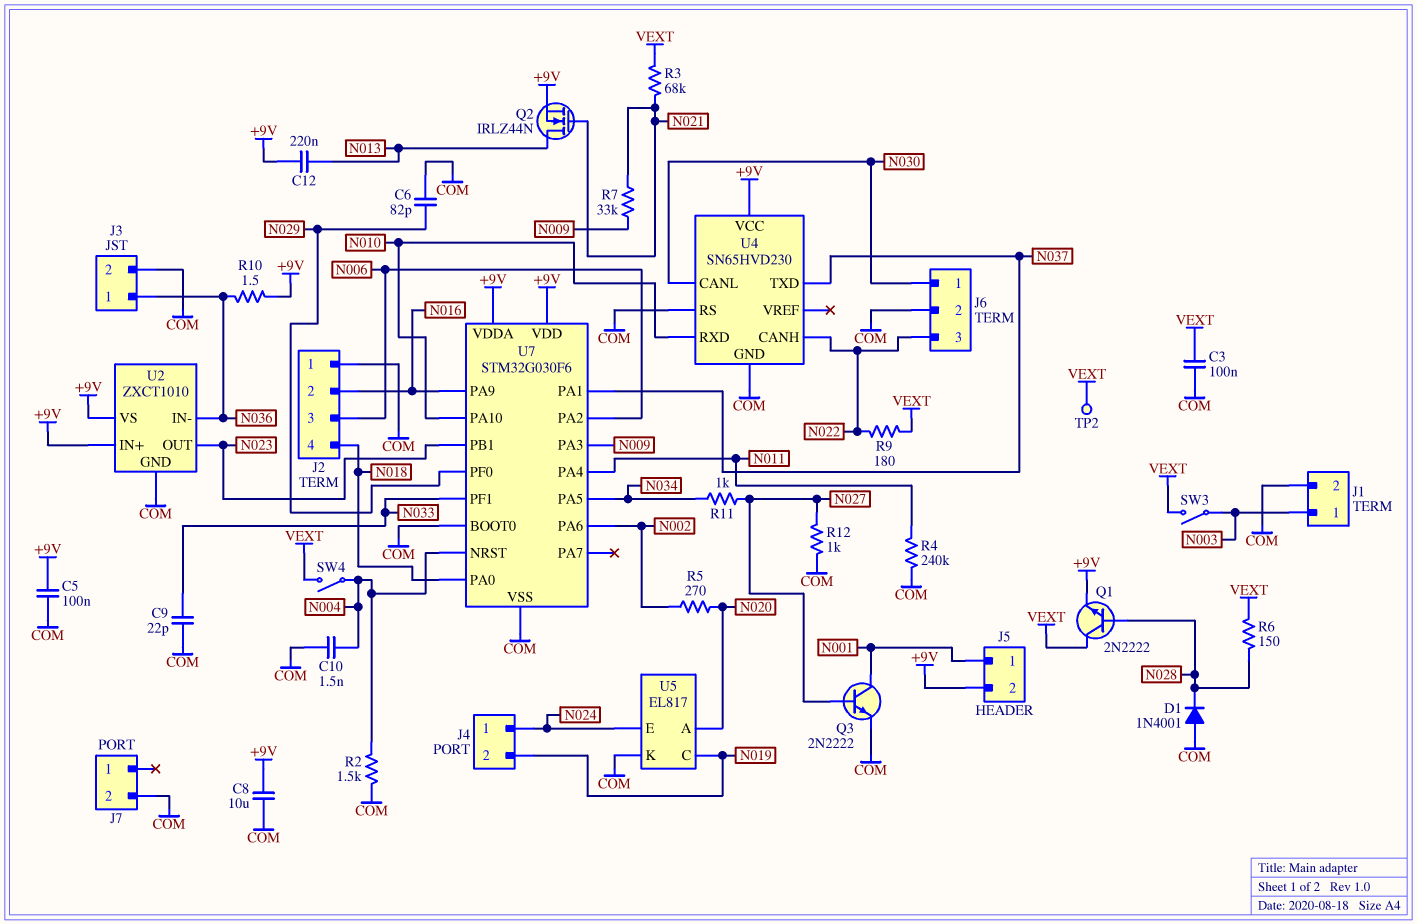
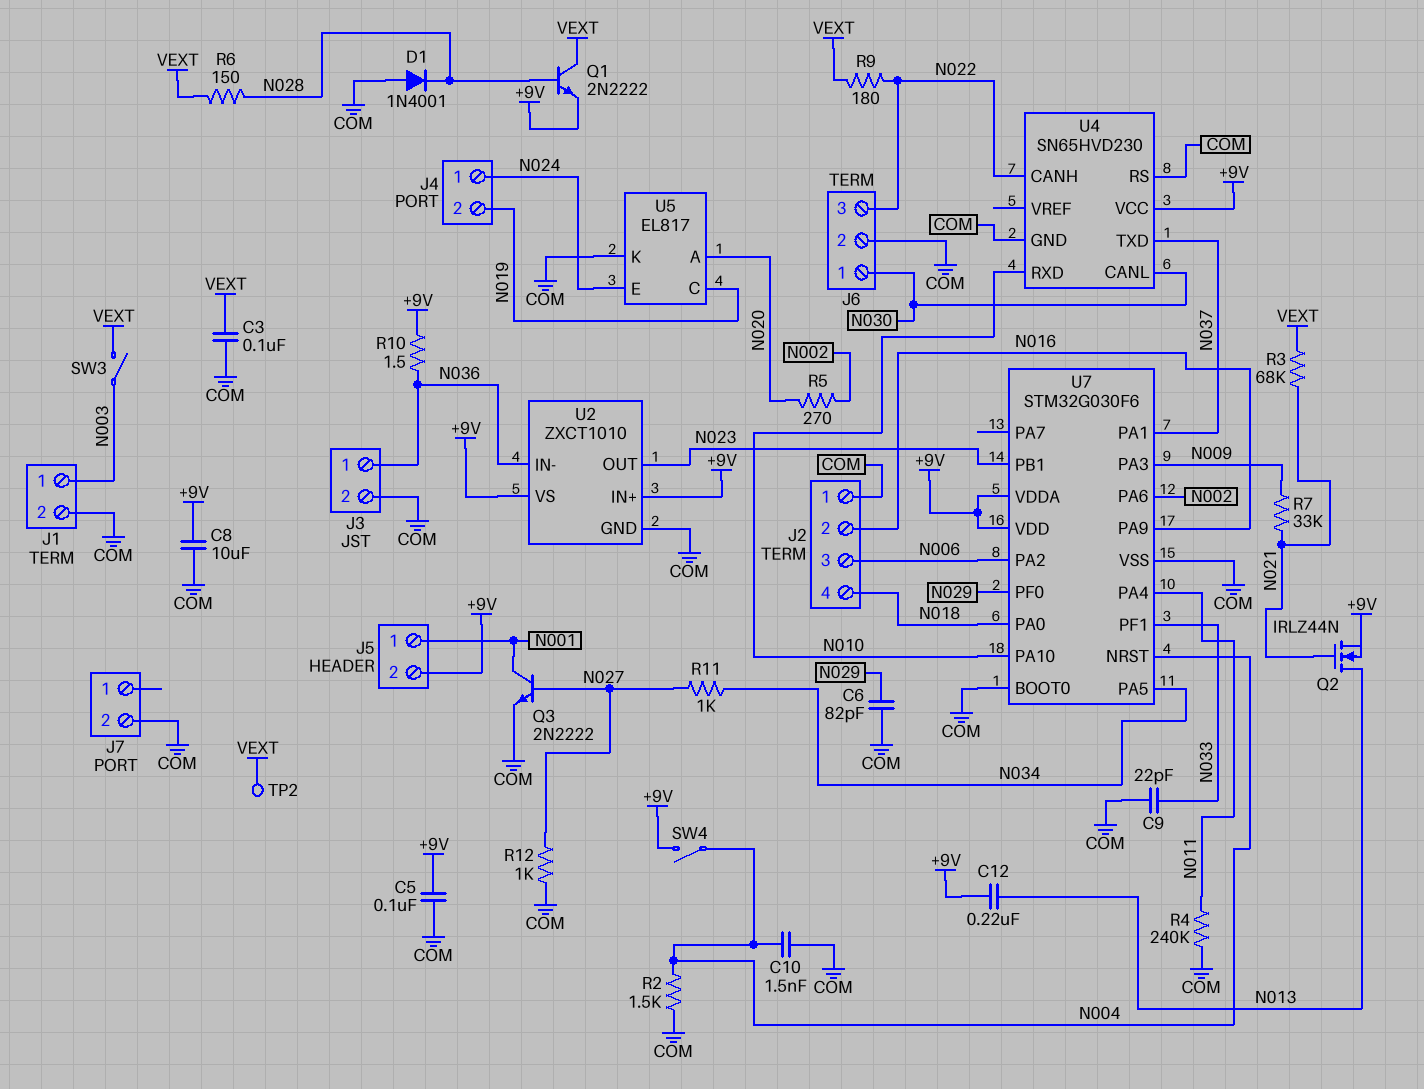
SW4: switch (N004, VEXT) -> switch (+9V, N004)

